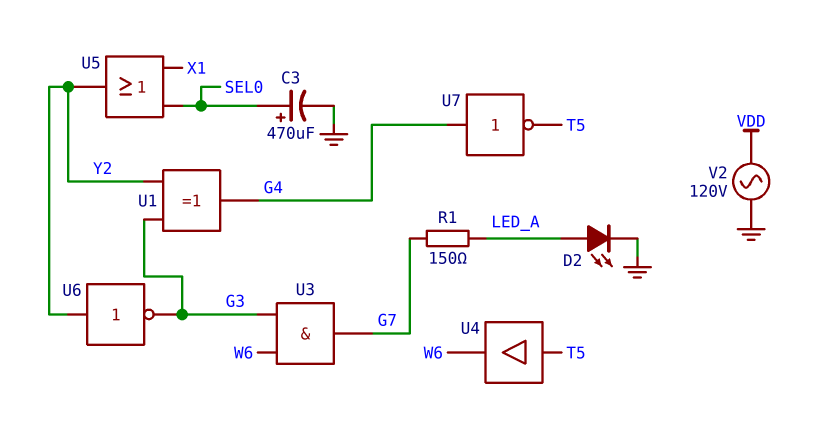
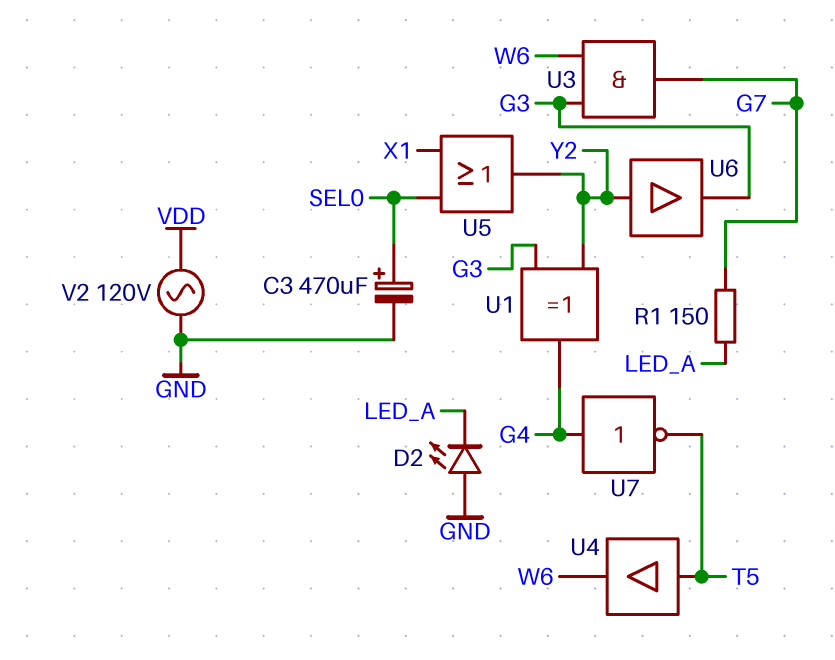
D2: LED (A LED_A, K GND) -> LED (A GND, K LED_A)
U6: NOT (in Y2, out G3) -> buffer (in Y2, out G3)

